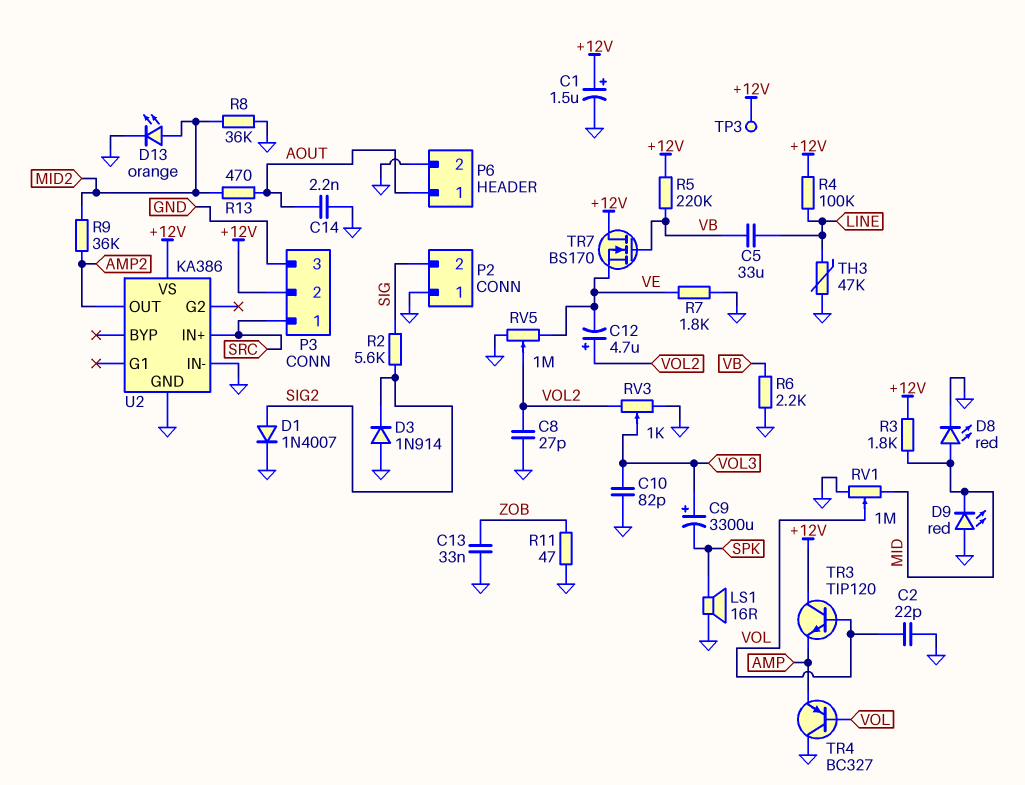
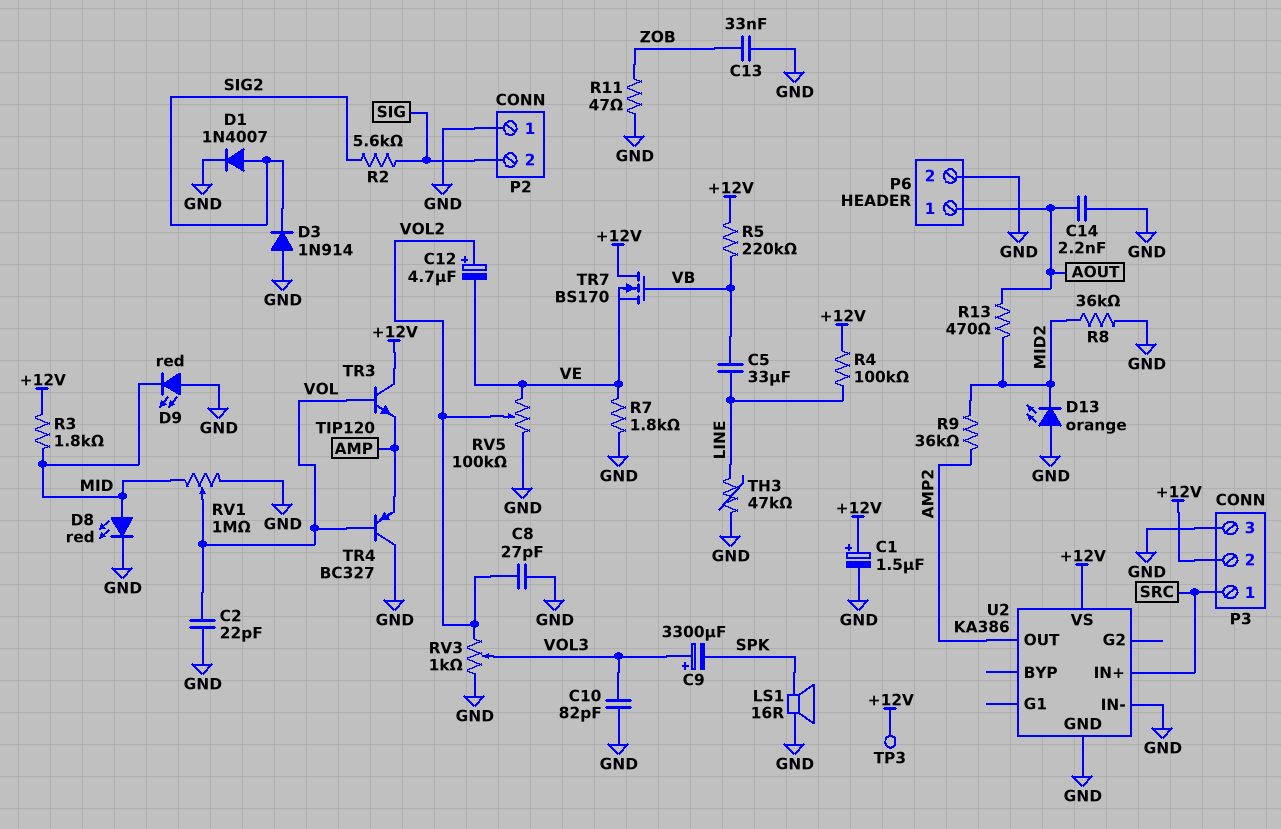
D13: LED orange (A MID2, K GND) -> LED orange (A GND, K MID2)
R6: 2.2k (GND, VB) -> none
RV5: 1M (GND, VE, wiper VOL2) -> 100k (GND, VE, wiper VOL2)

